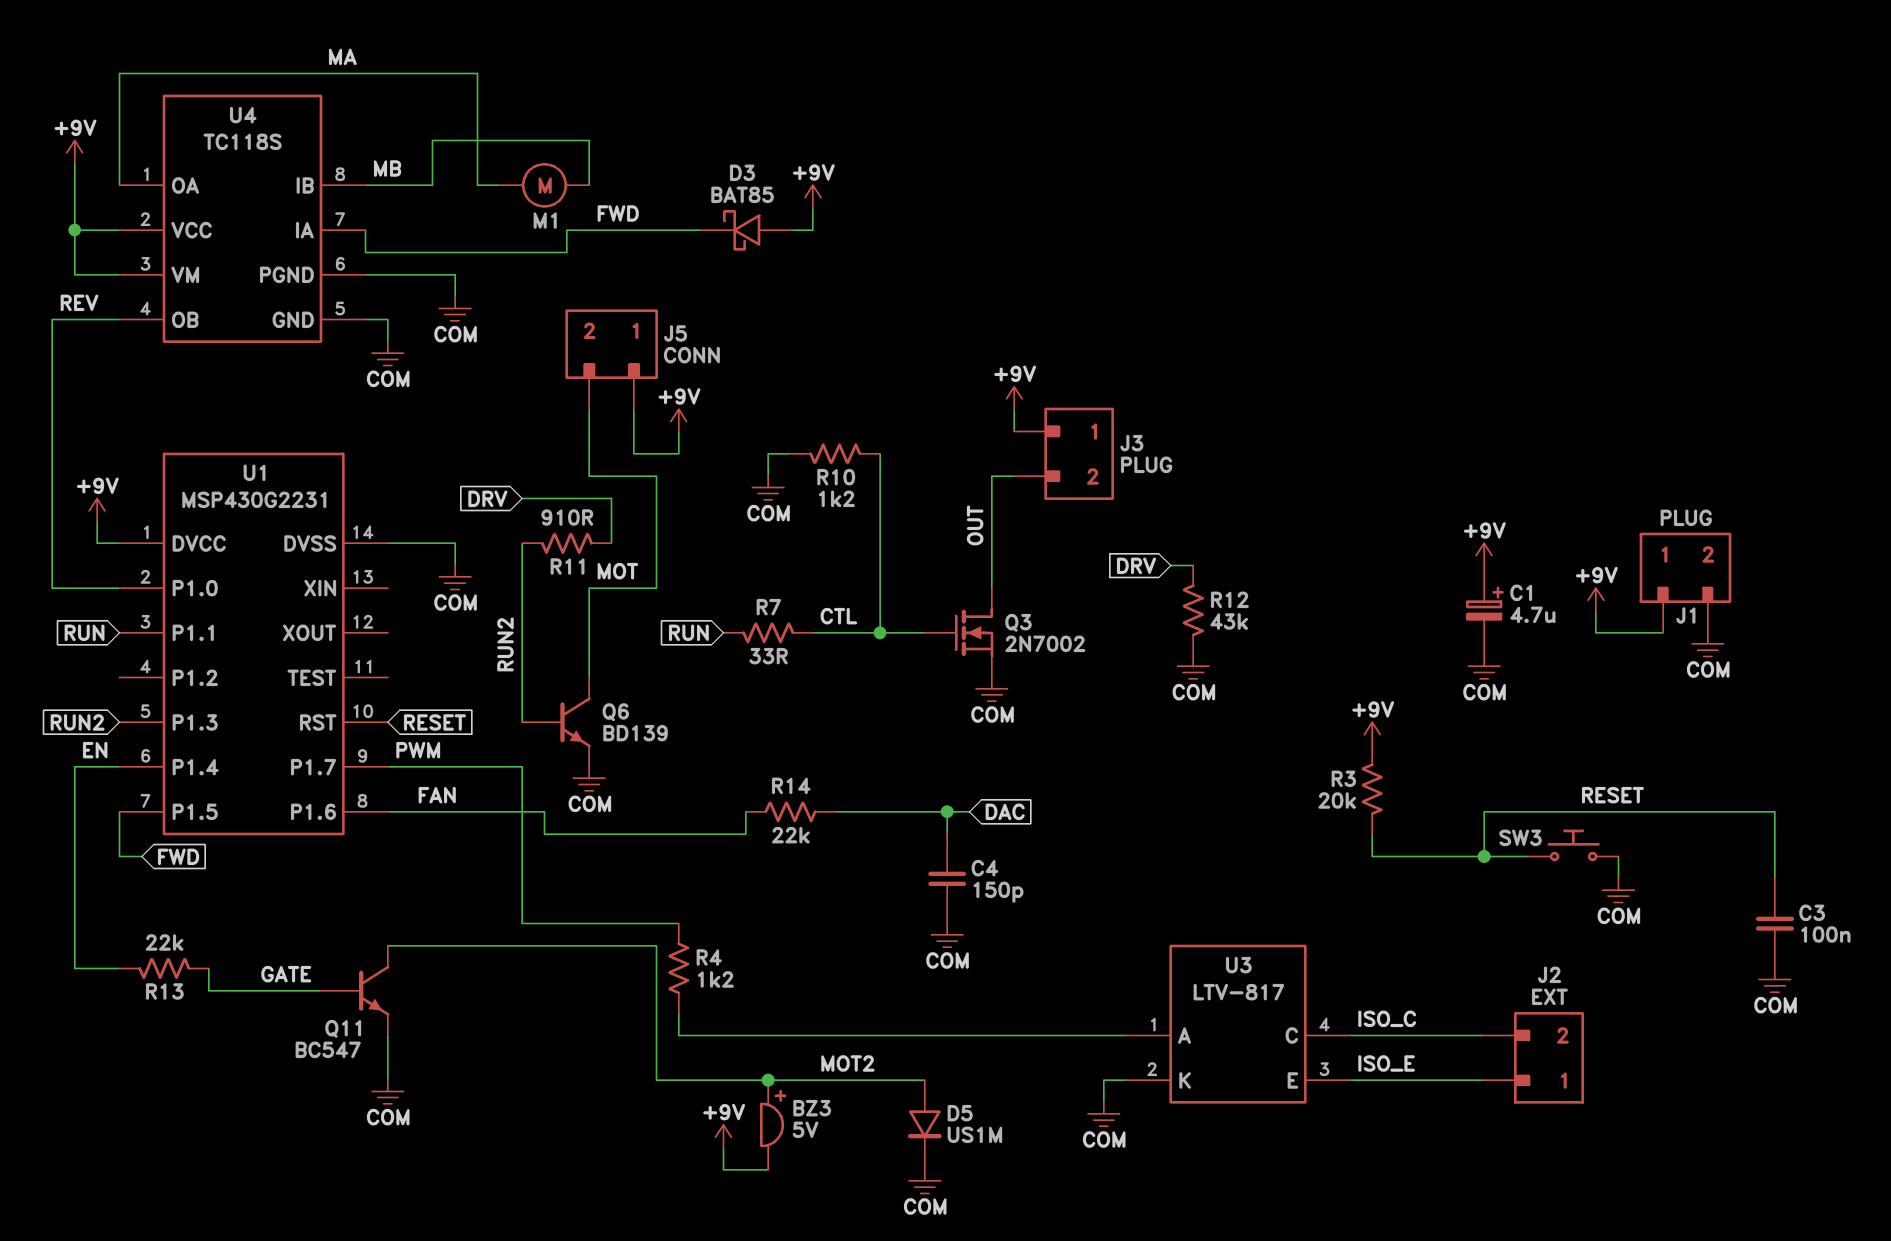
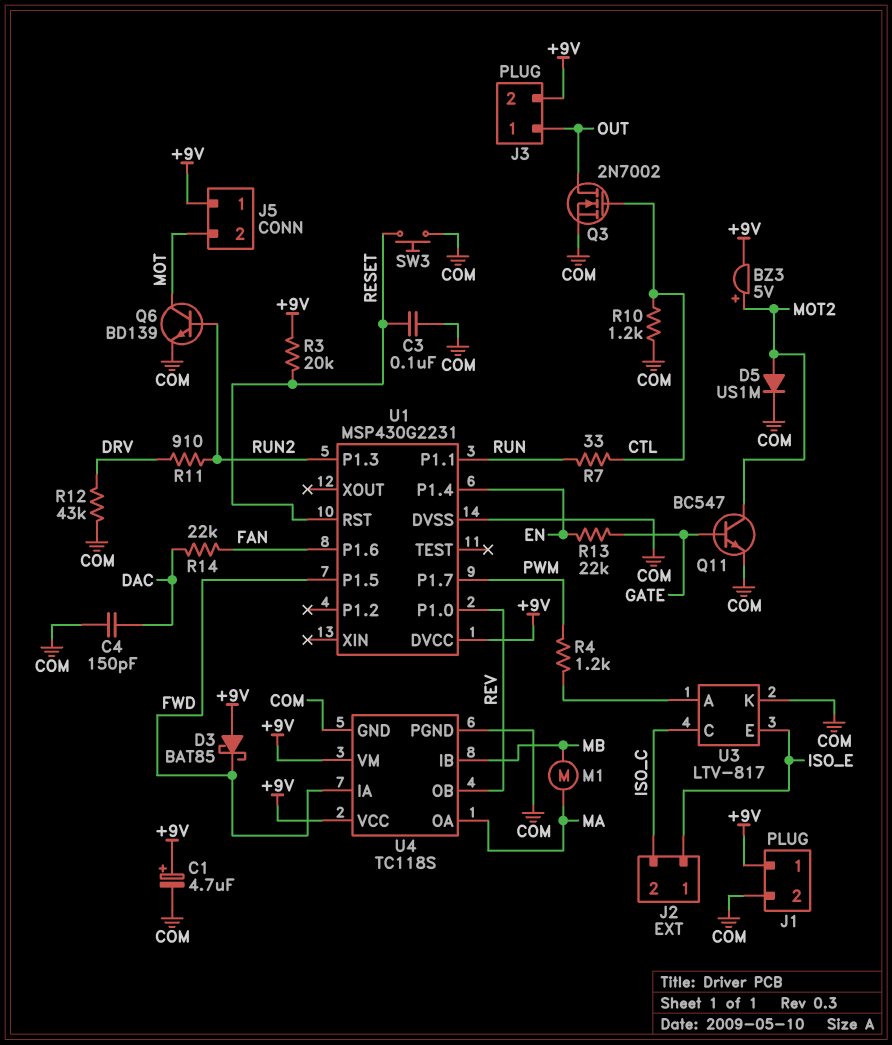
J3 pin 1: +9V -> OUT
J3 pin 2: OUT -> +9V

